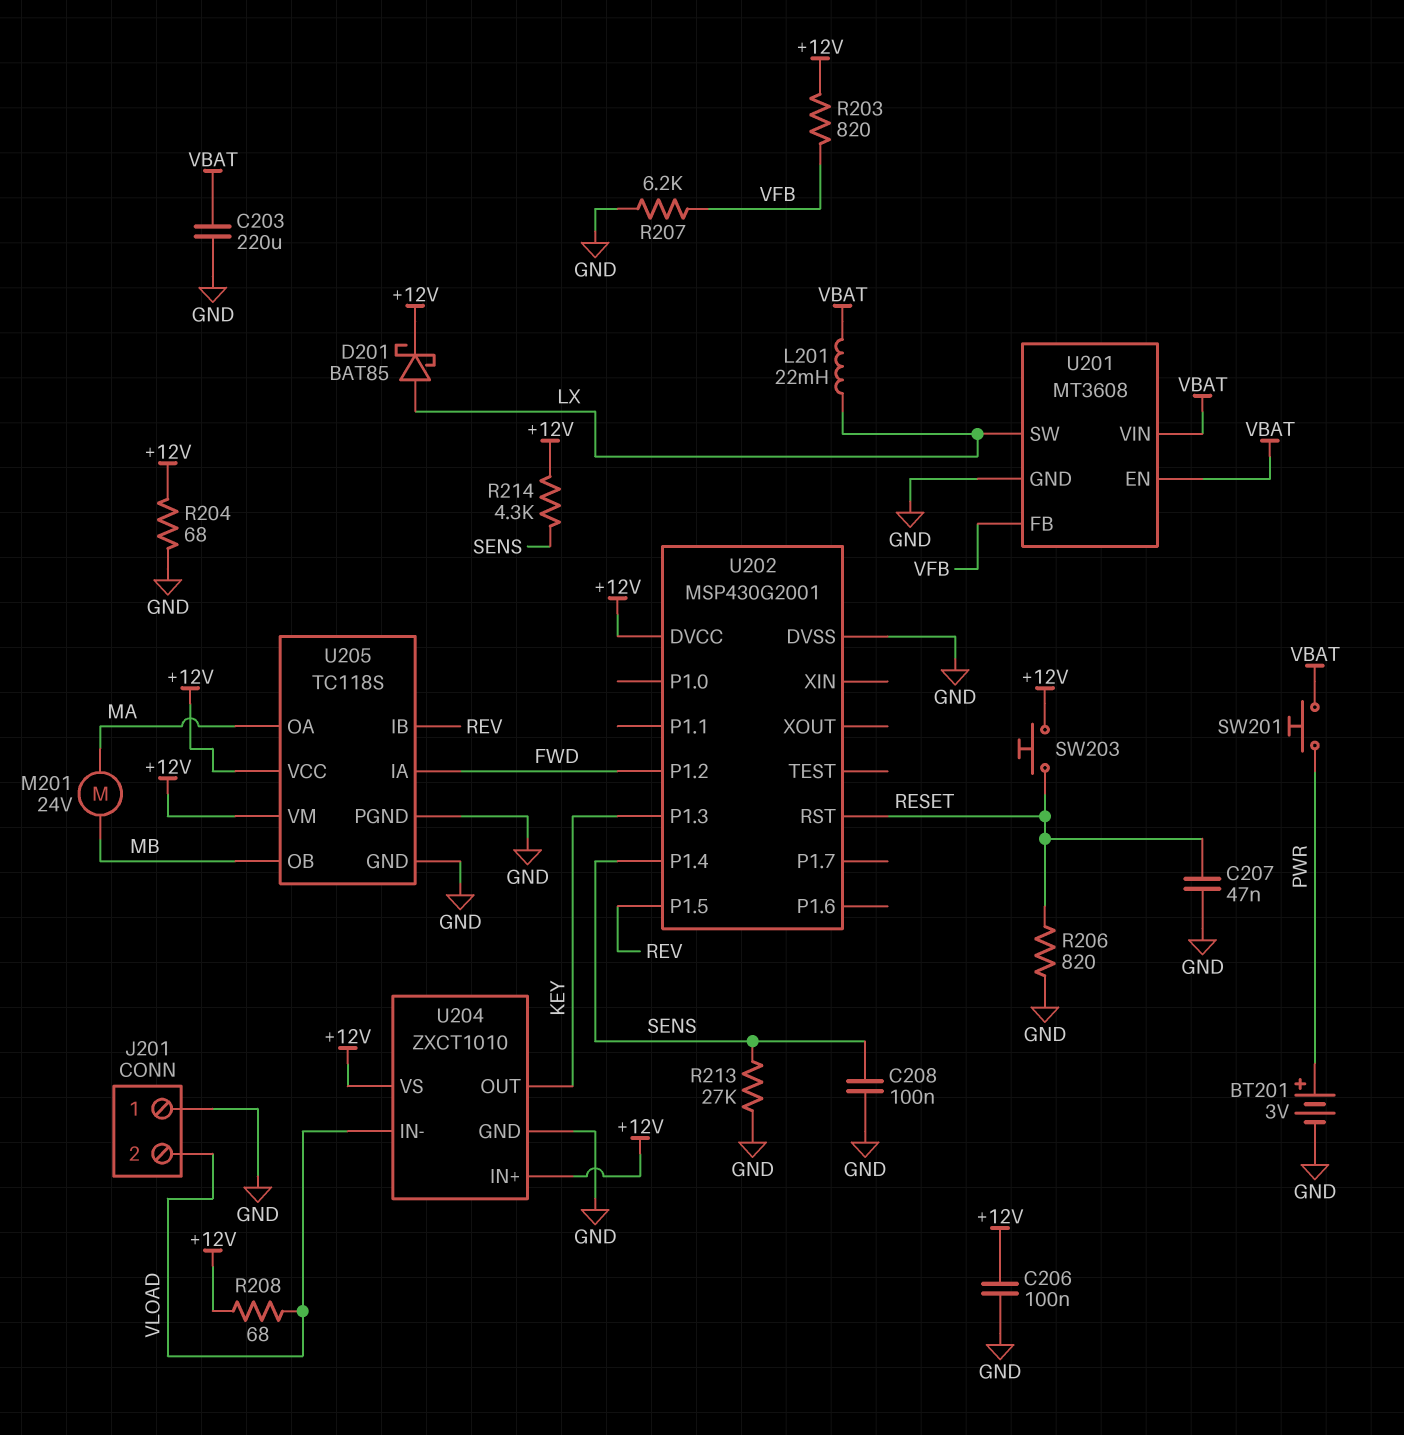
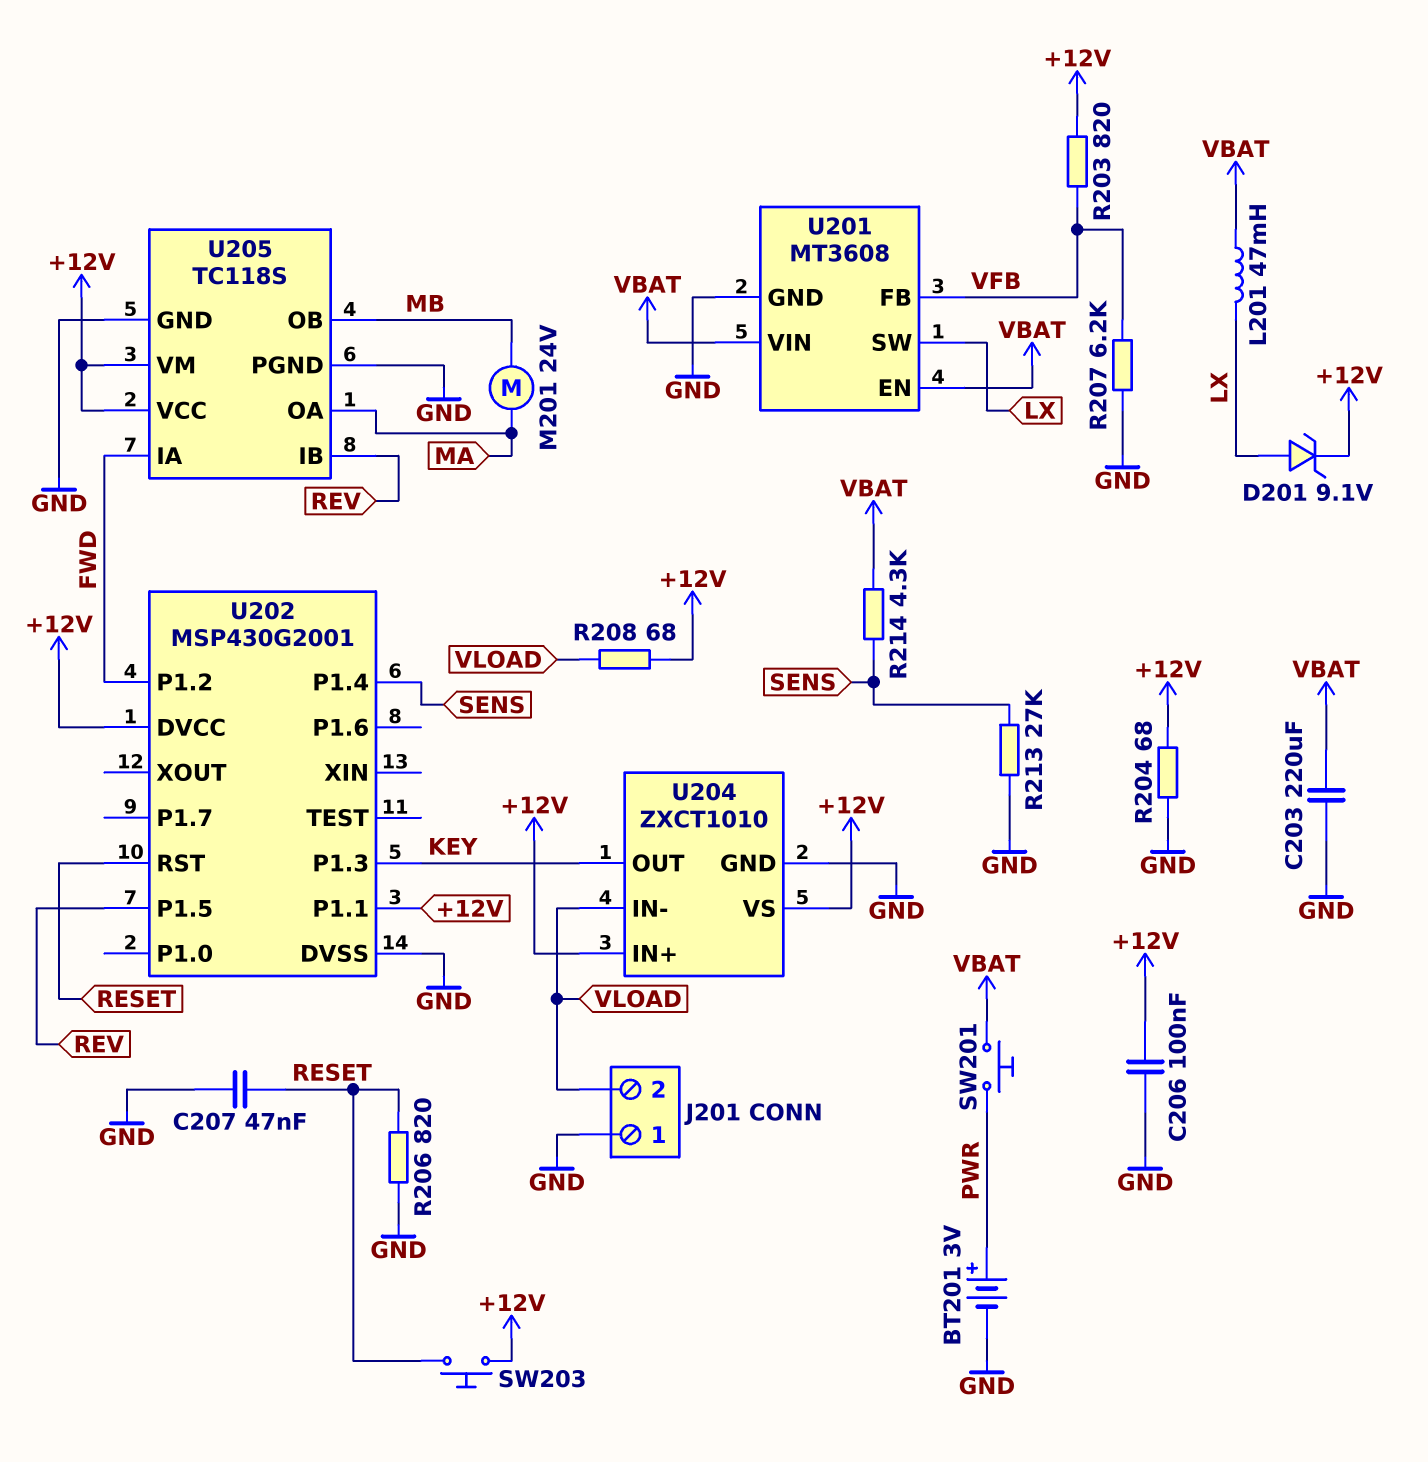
C208: 100nF (GND, SENS) -> none
D201: schottky BAT85 (A LX, K +12V) -> zener 9.1V (A LX, K +12V)
L201: 22mH (LX, VBAT) -> 47mH (LX, VBAT)
R214: 4.3k (+12V, SENS) -> 4.3k (SENS, VBAT)
U202 pin P1.1: none -> +12V

